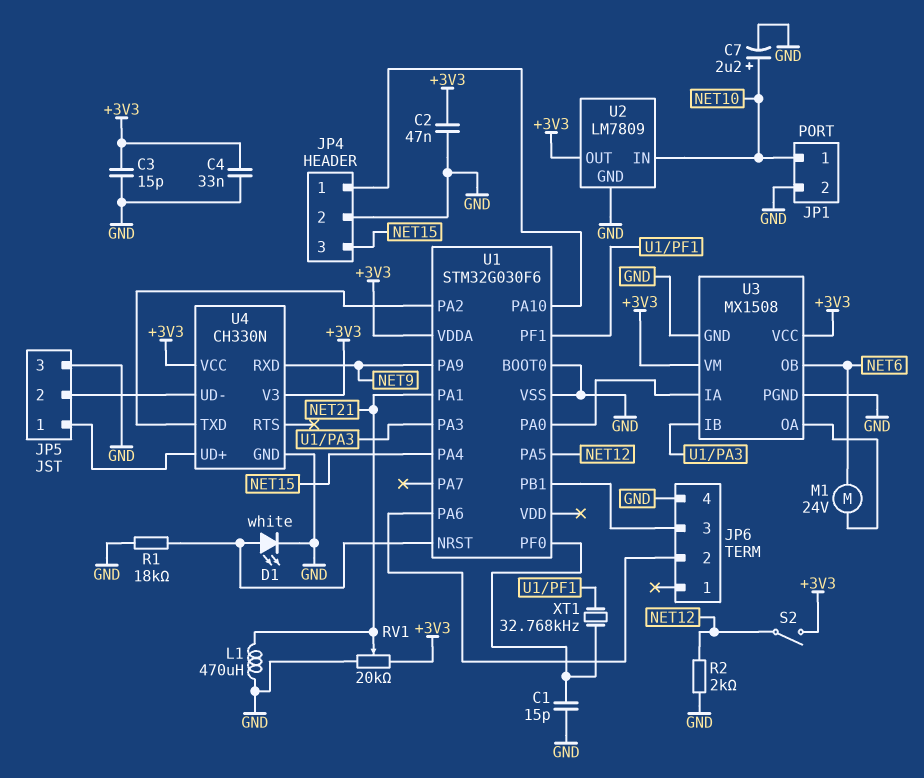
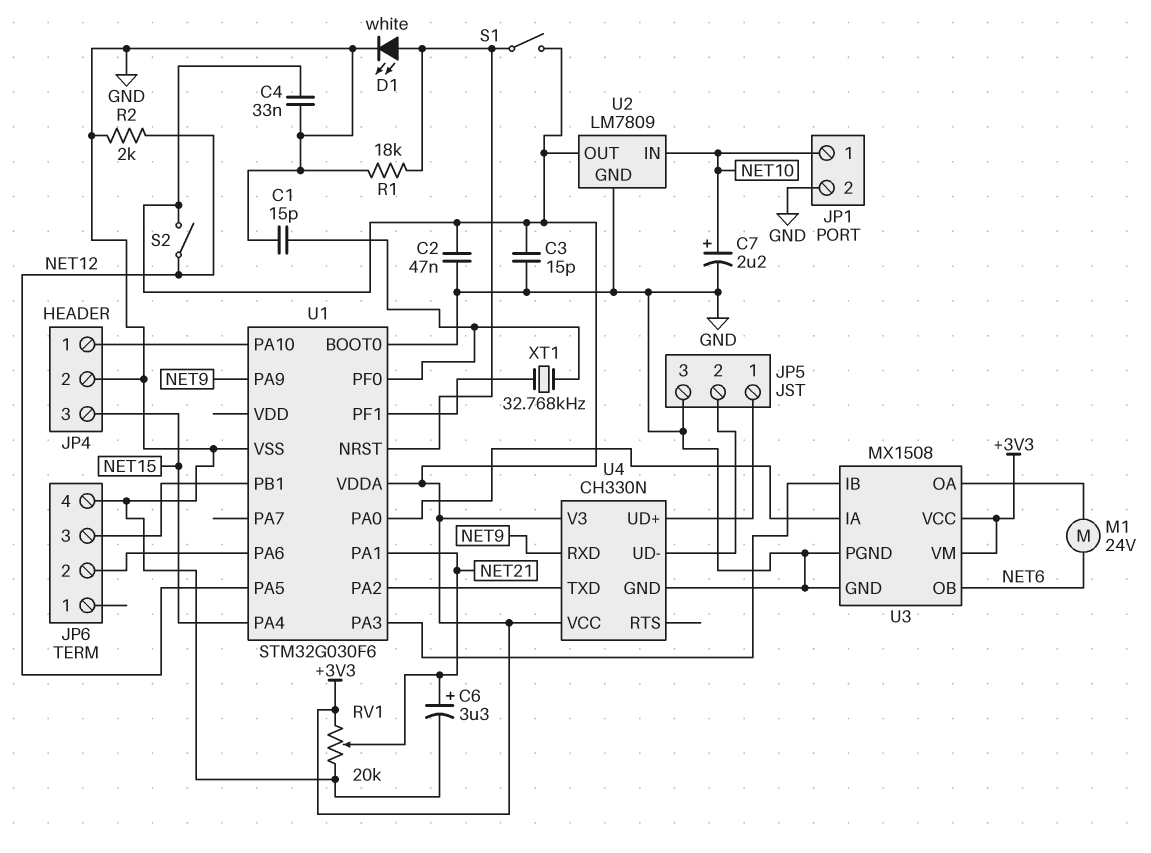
C6: none -> 3.3uF (plus NET21, minus GND)
L1: 470uH (GND, NET21) -> none
S1: none -> switch (+3V3, U1/NRST)

